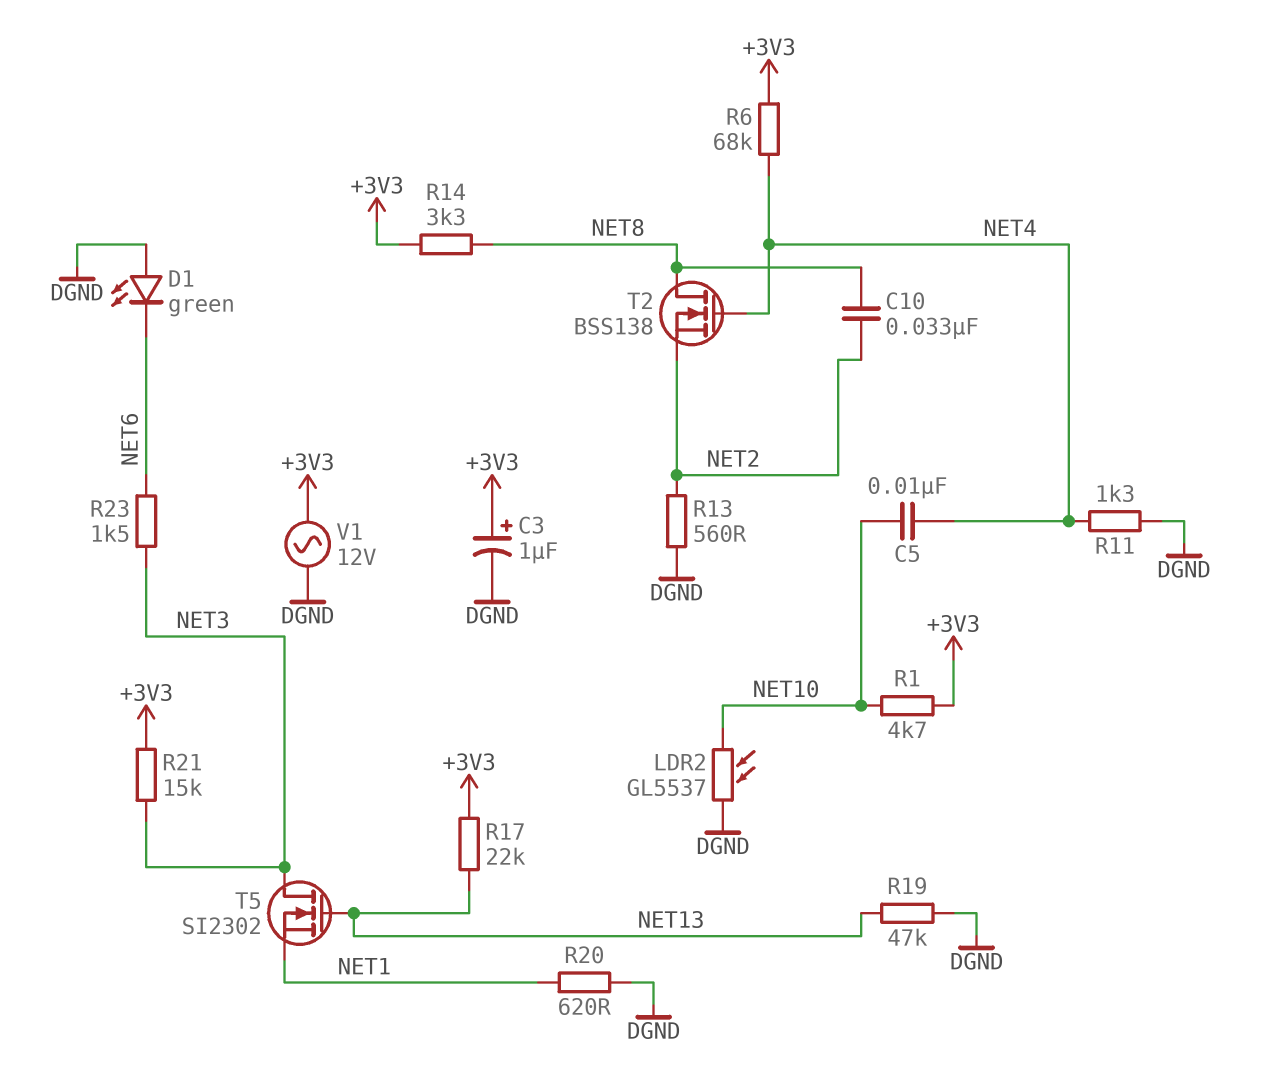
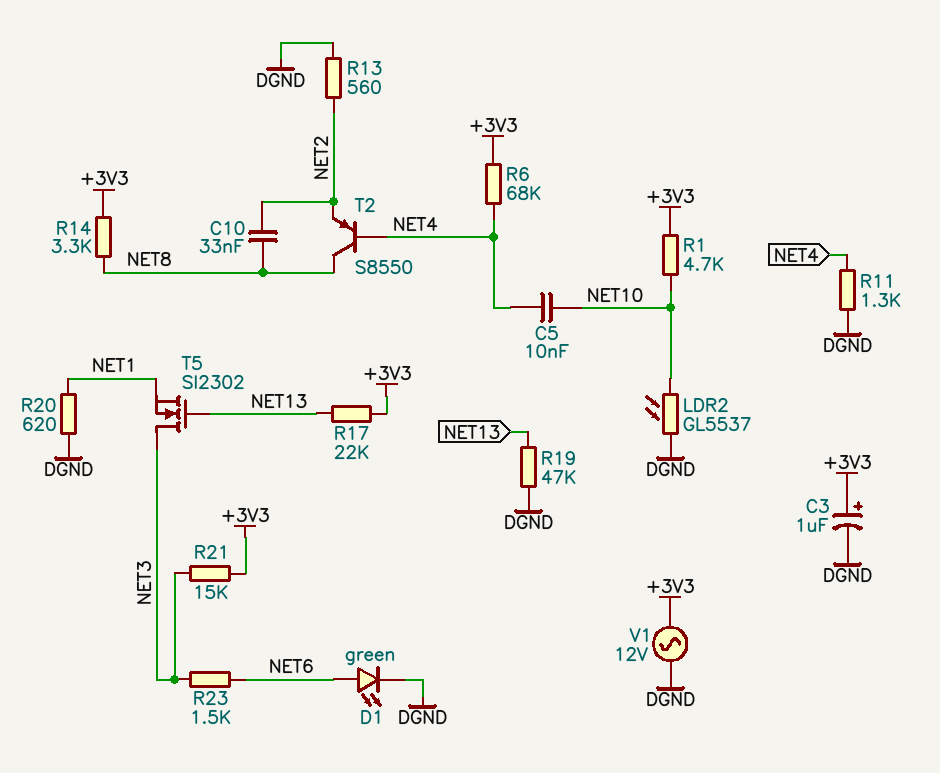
D1: LED green (A DGND, K NET6) -> LED green (A NET6, K DGND)
T2: NMOS BSS138 (G NET4, D NET8, S NET2) -> PNP S8550 (B NET4, C NET8, E NET2)

